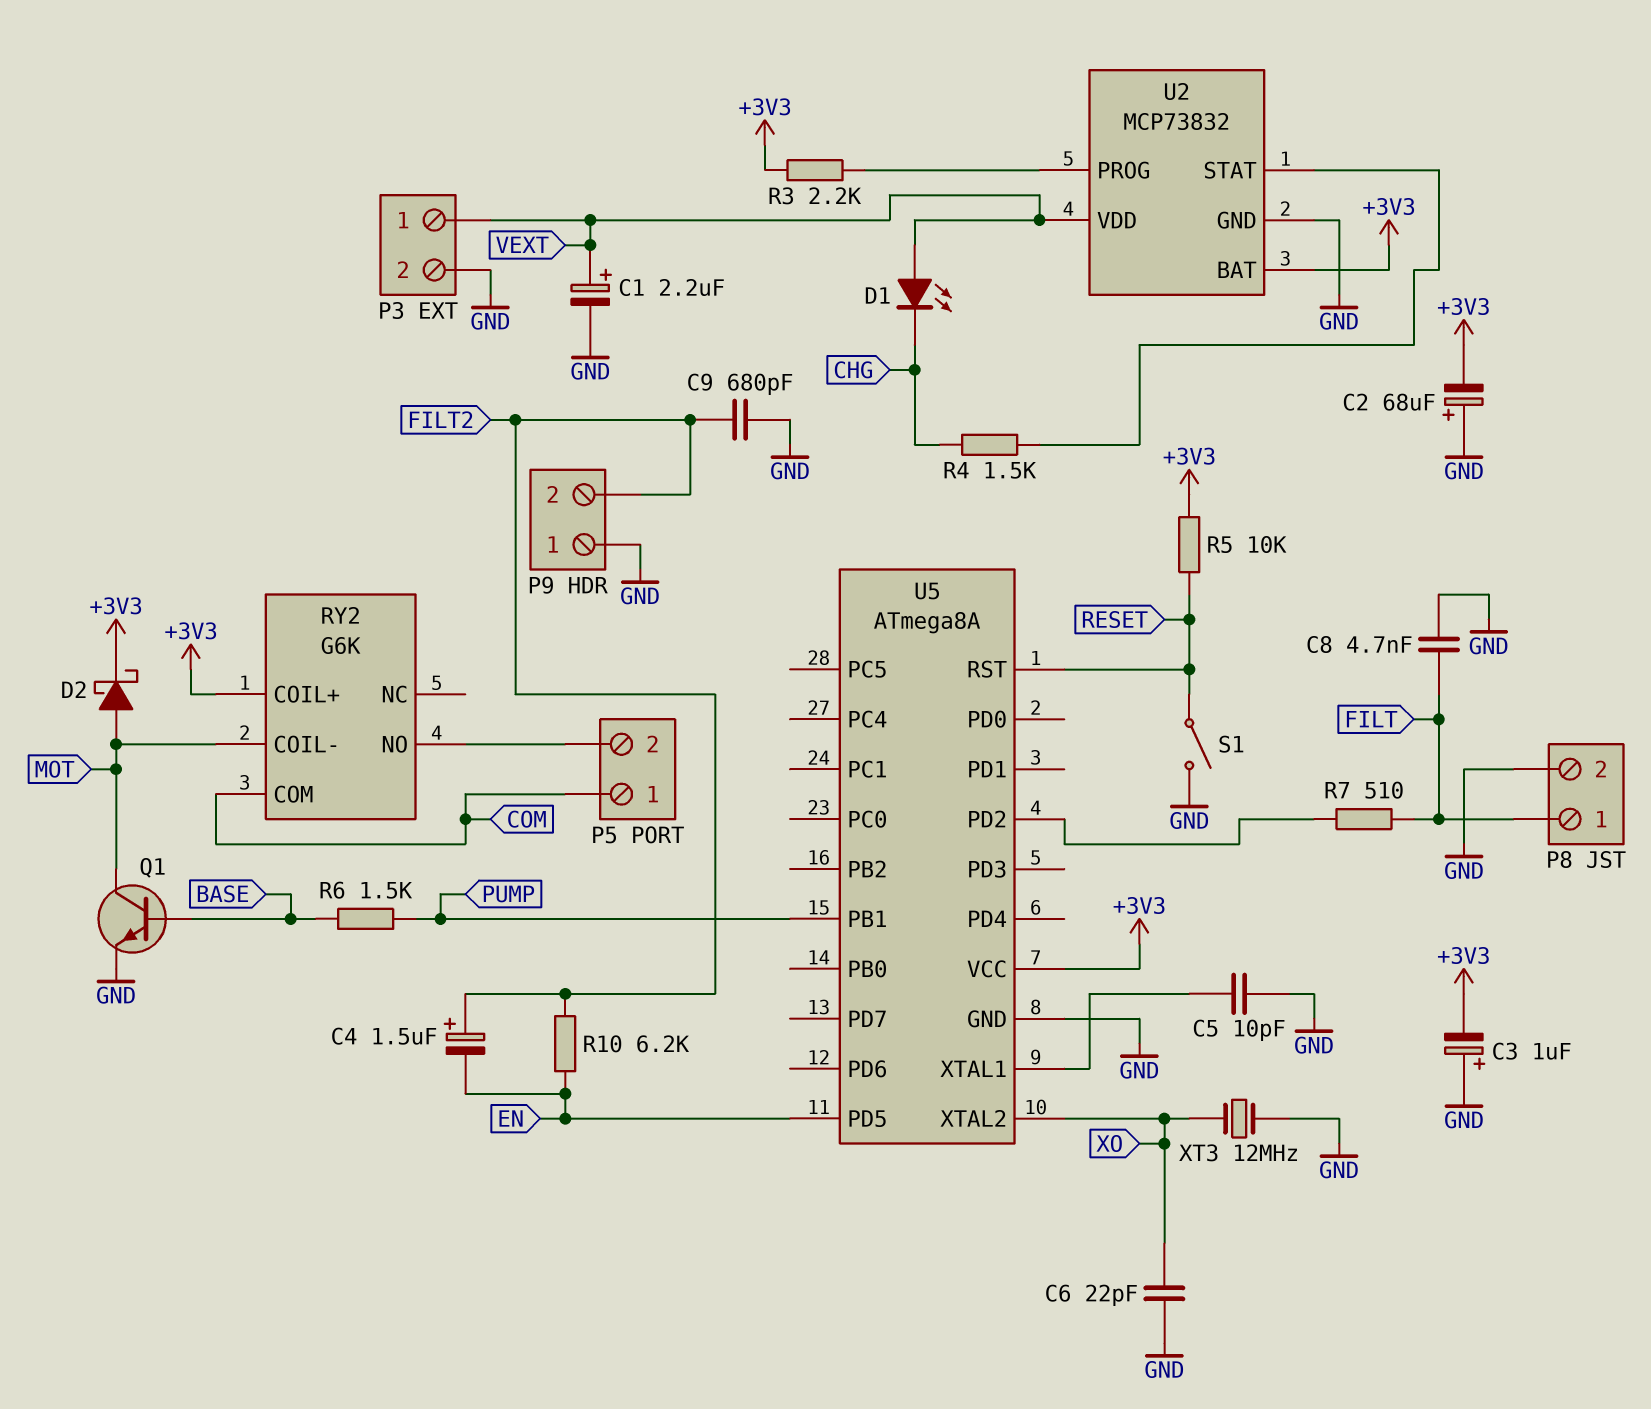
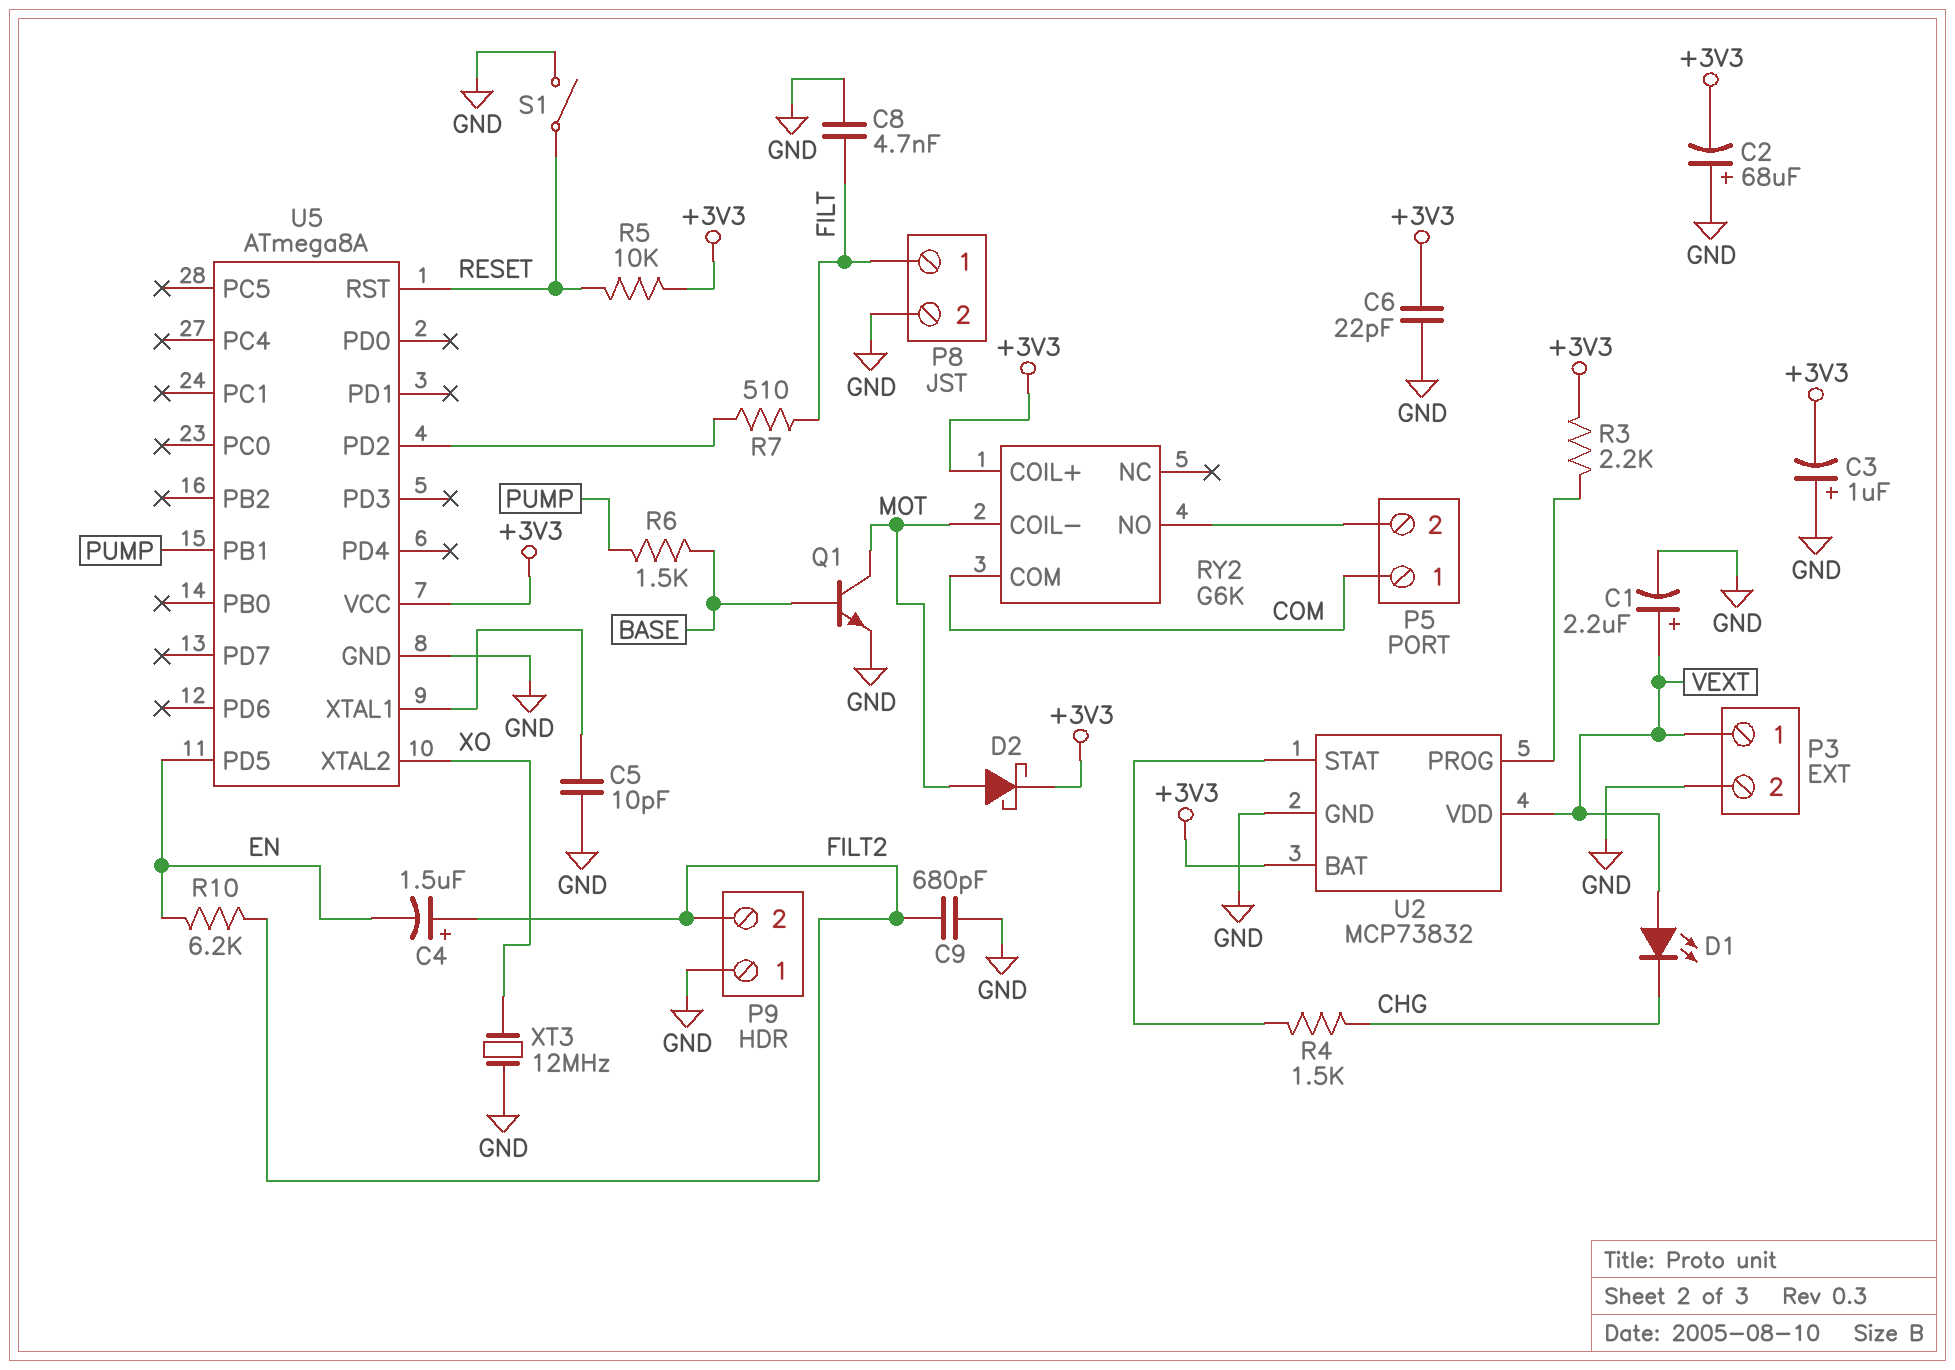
C6: 22pF (GND, XO) -> 22pF (+3V3, GND)

